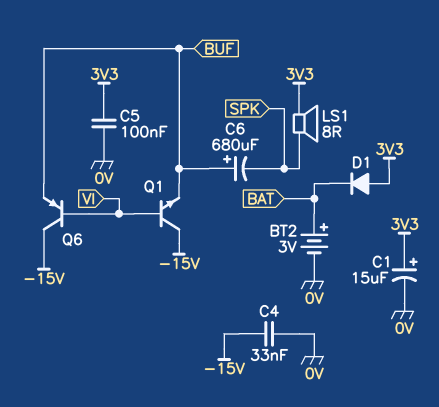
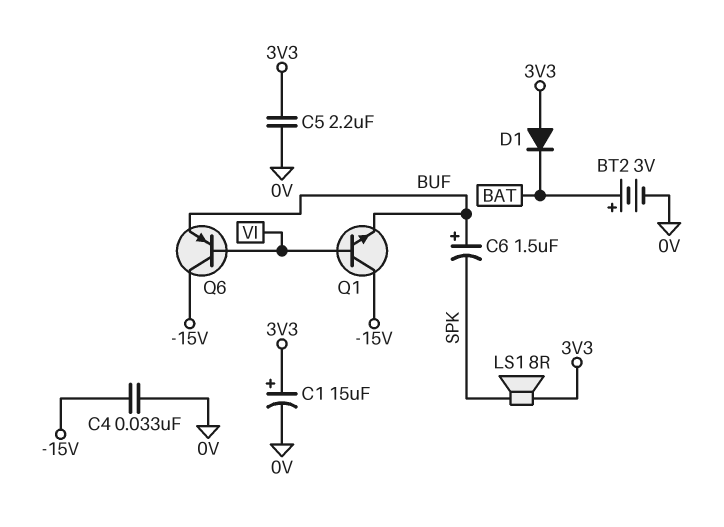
C5: 100nF (0V, 3V3) -> 2.2uF (0V, 3V3)
C6: 680uF (plus BUF, minus SPK) -> 1.5uF (plus BUF, minus SPK)

